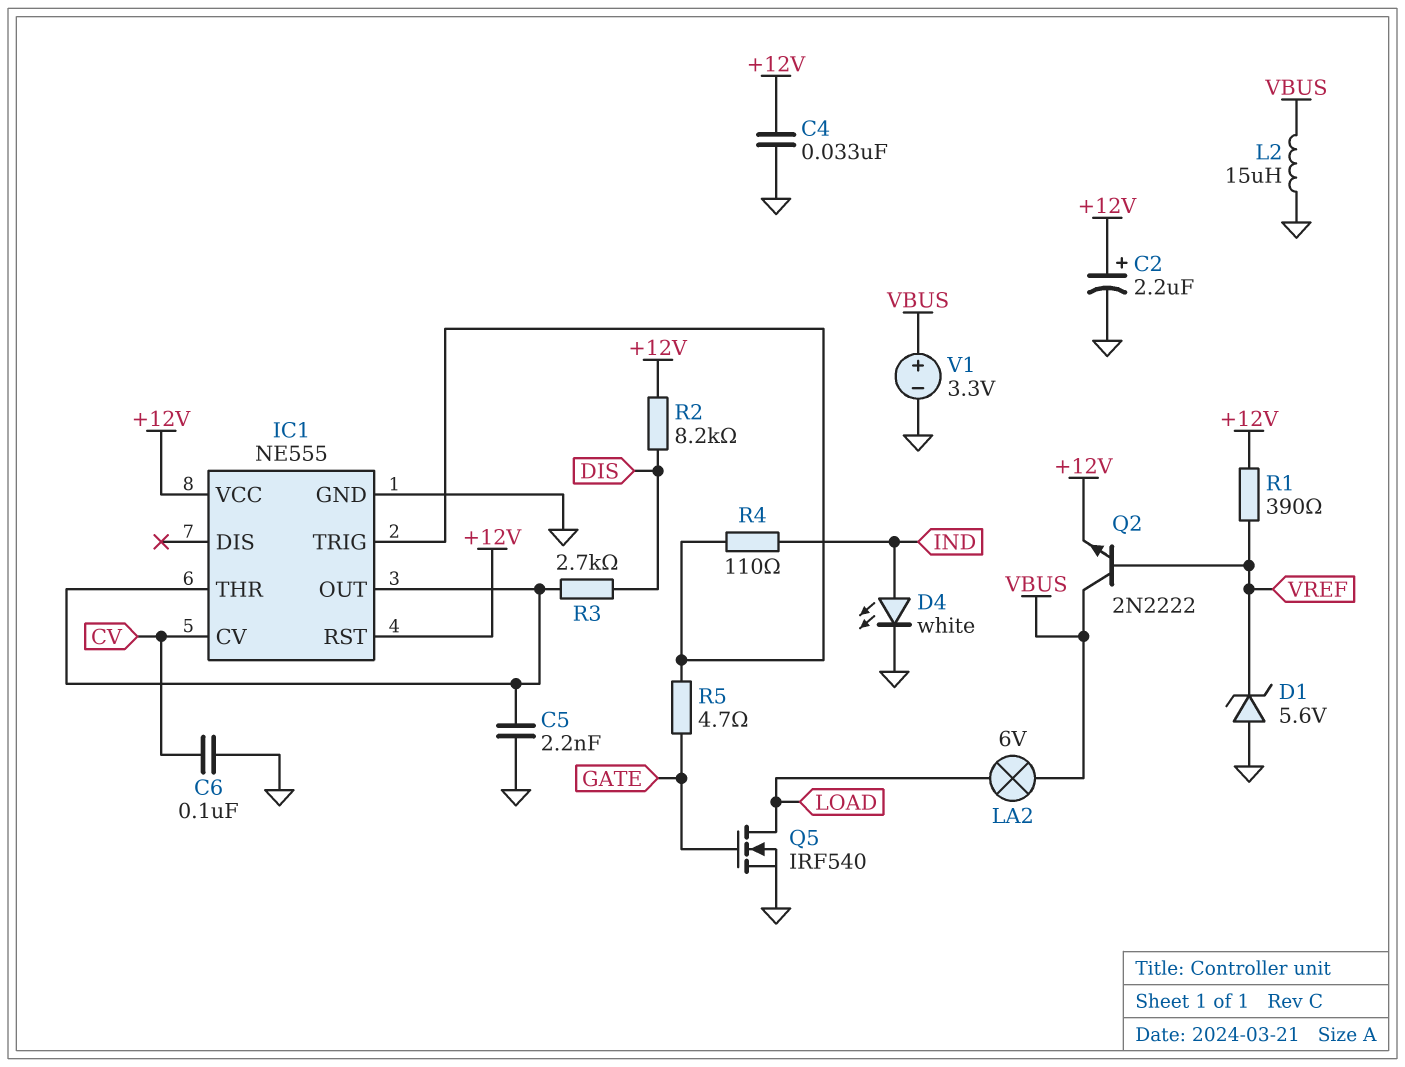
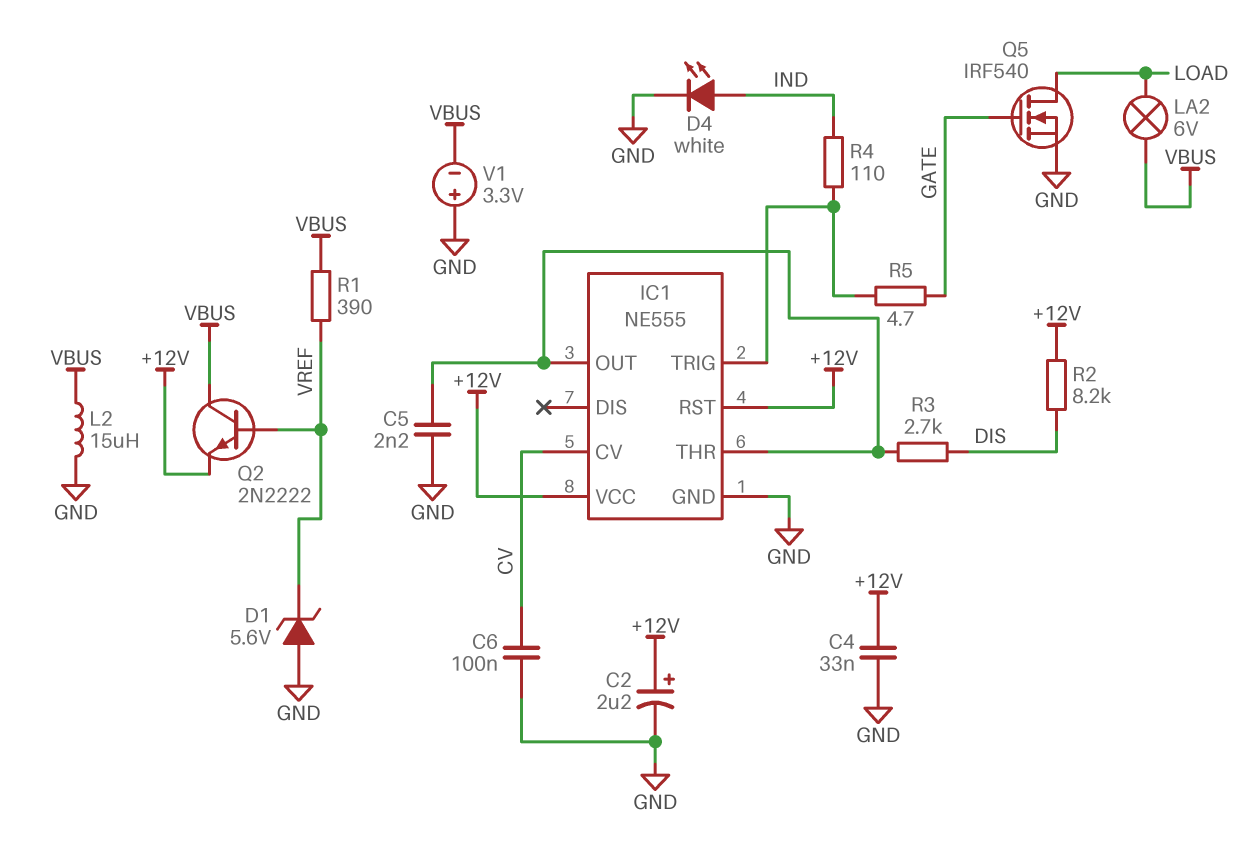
R1: 390 (+12V, VREF) -> 390 (VBUS, VREF)
V1: 3.3V (plus VBUS, minus GND) -> 3.3V (plus GND, minus VBUS)

